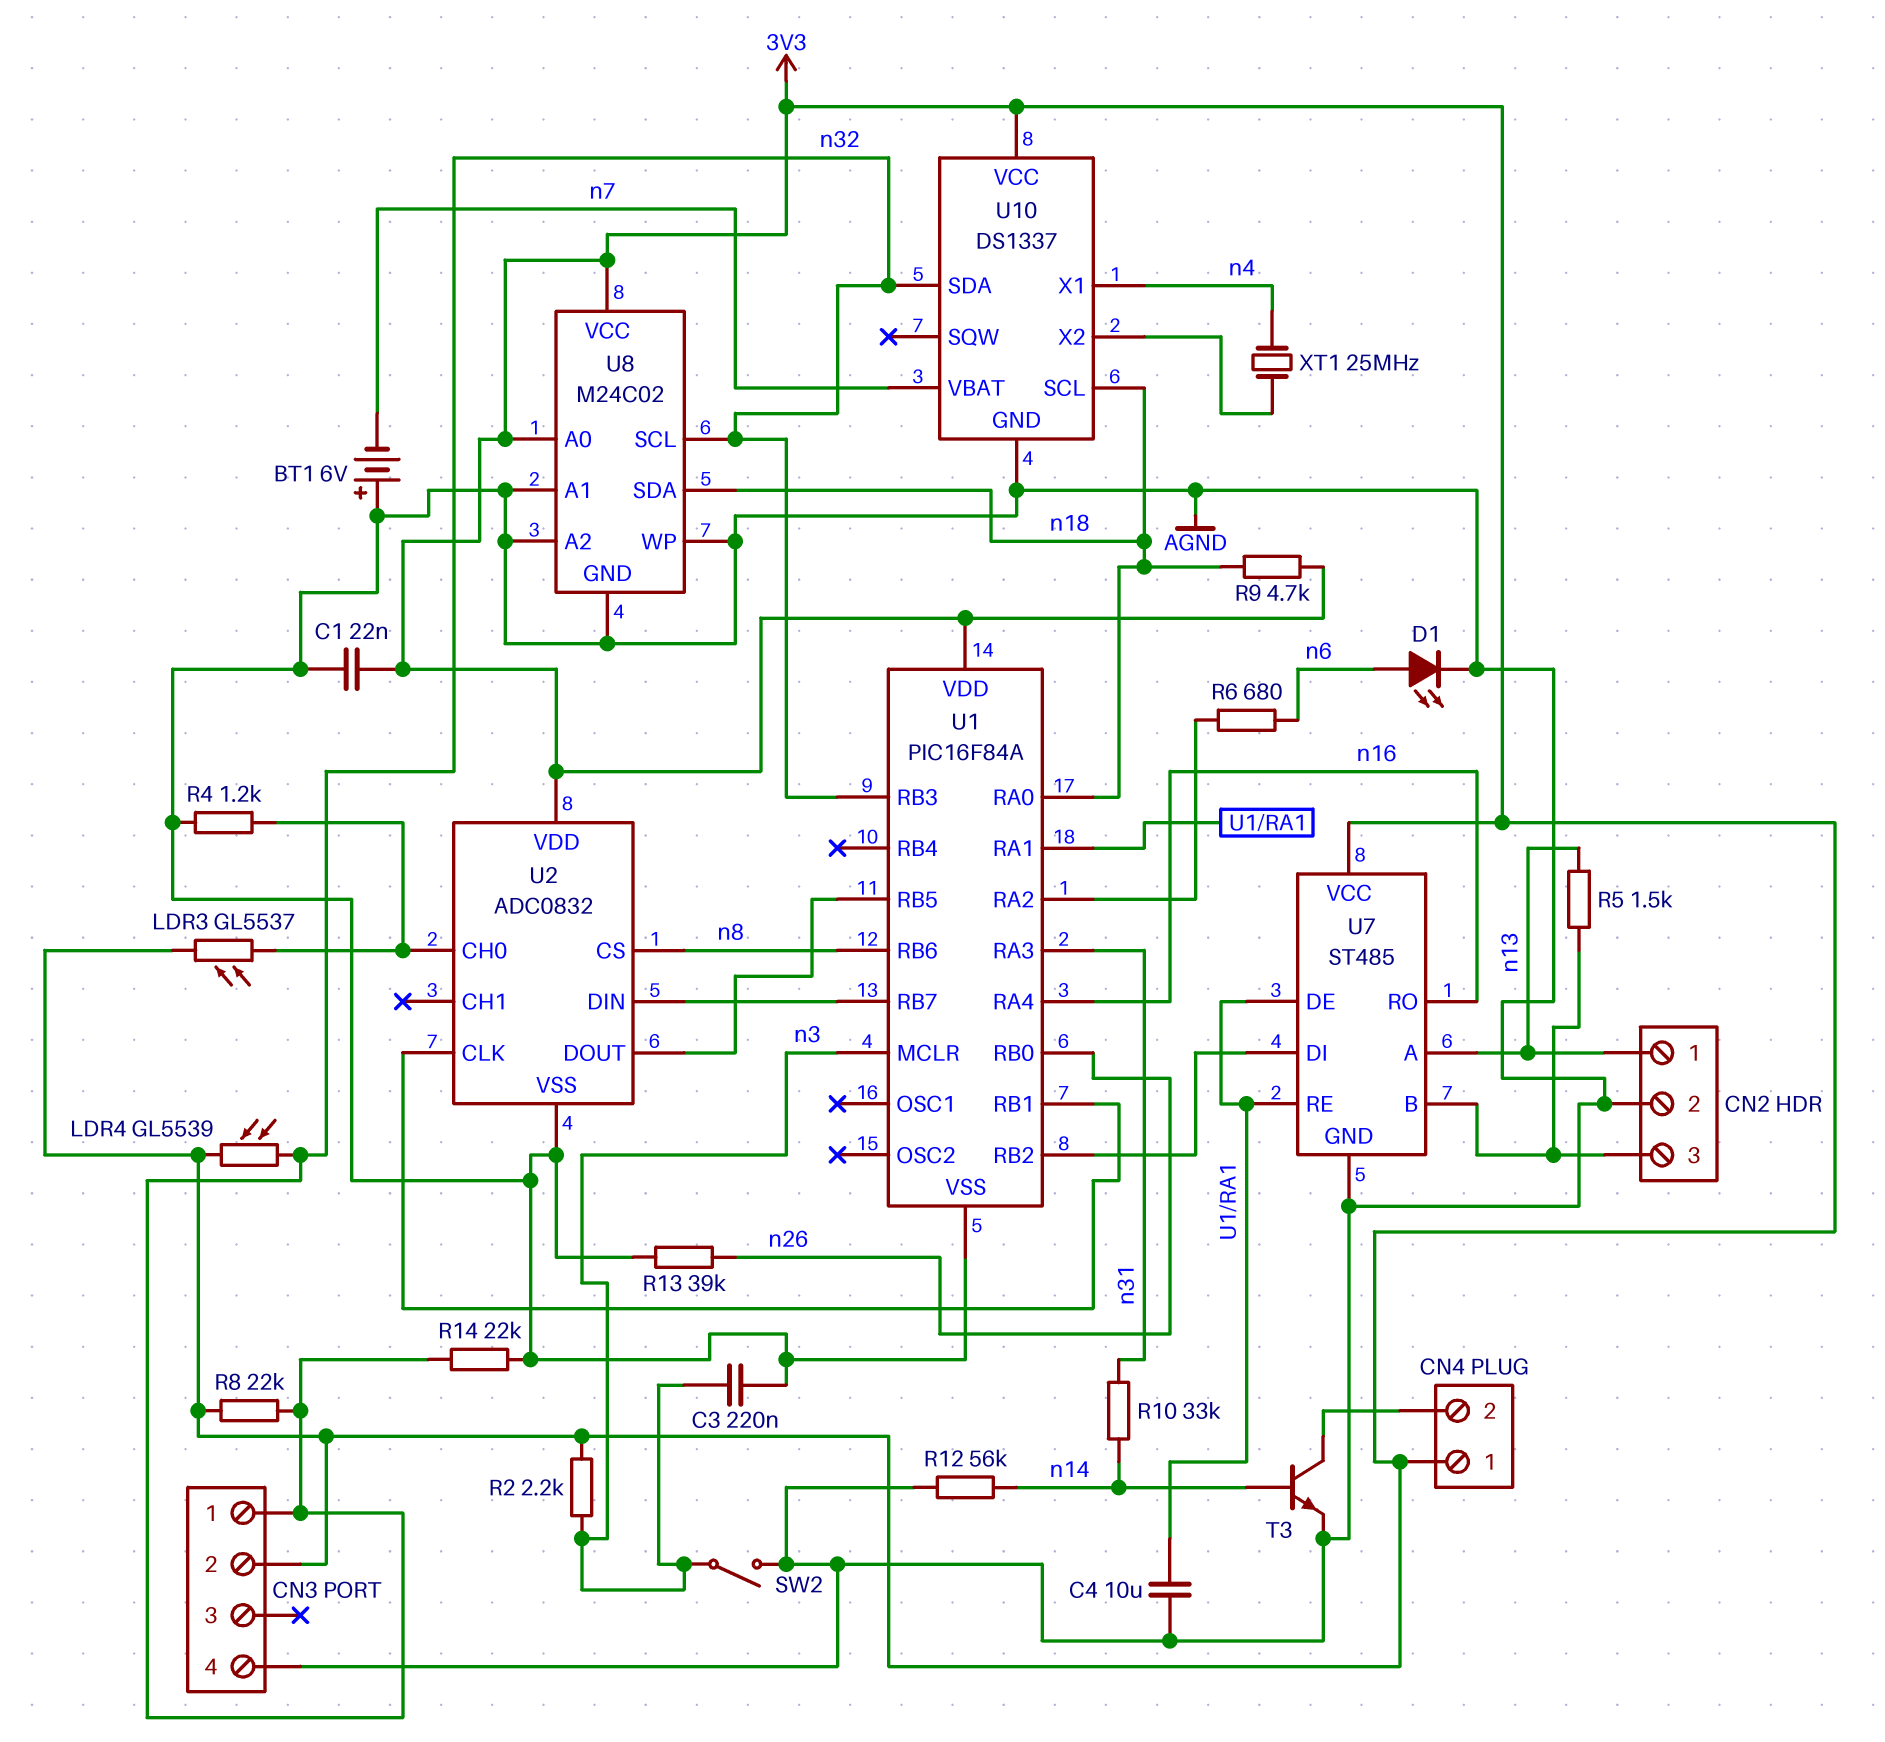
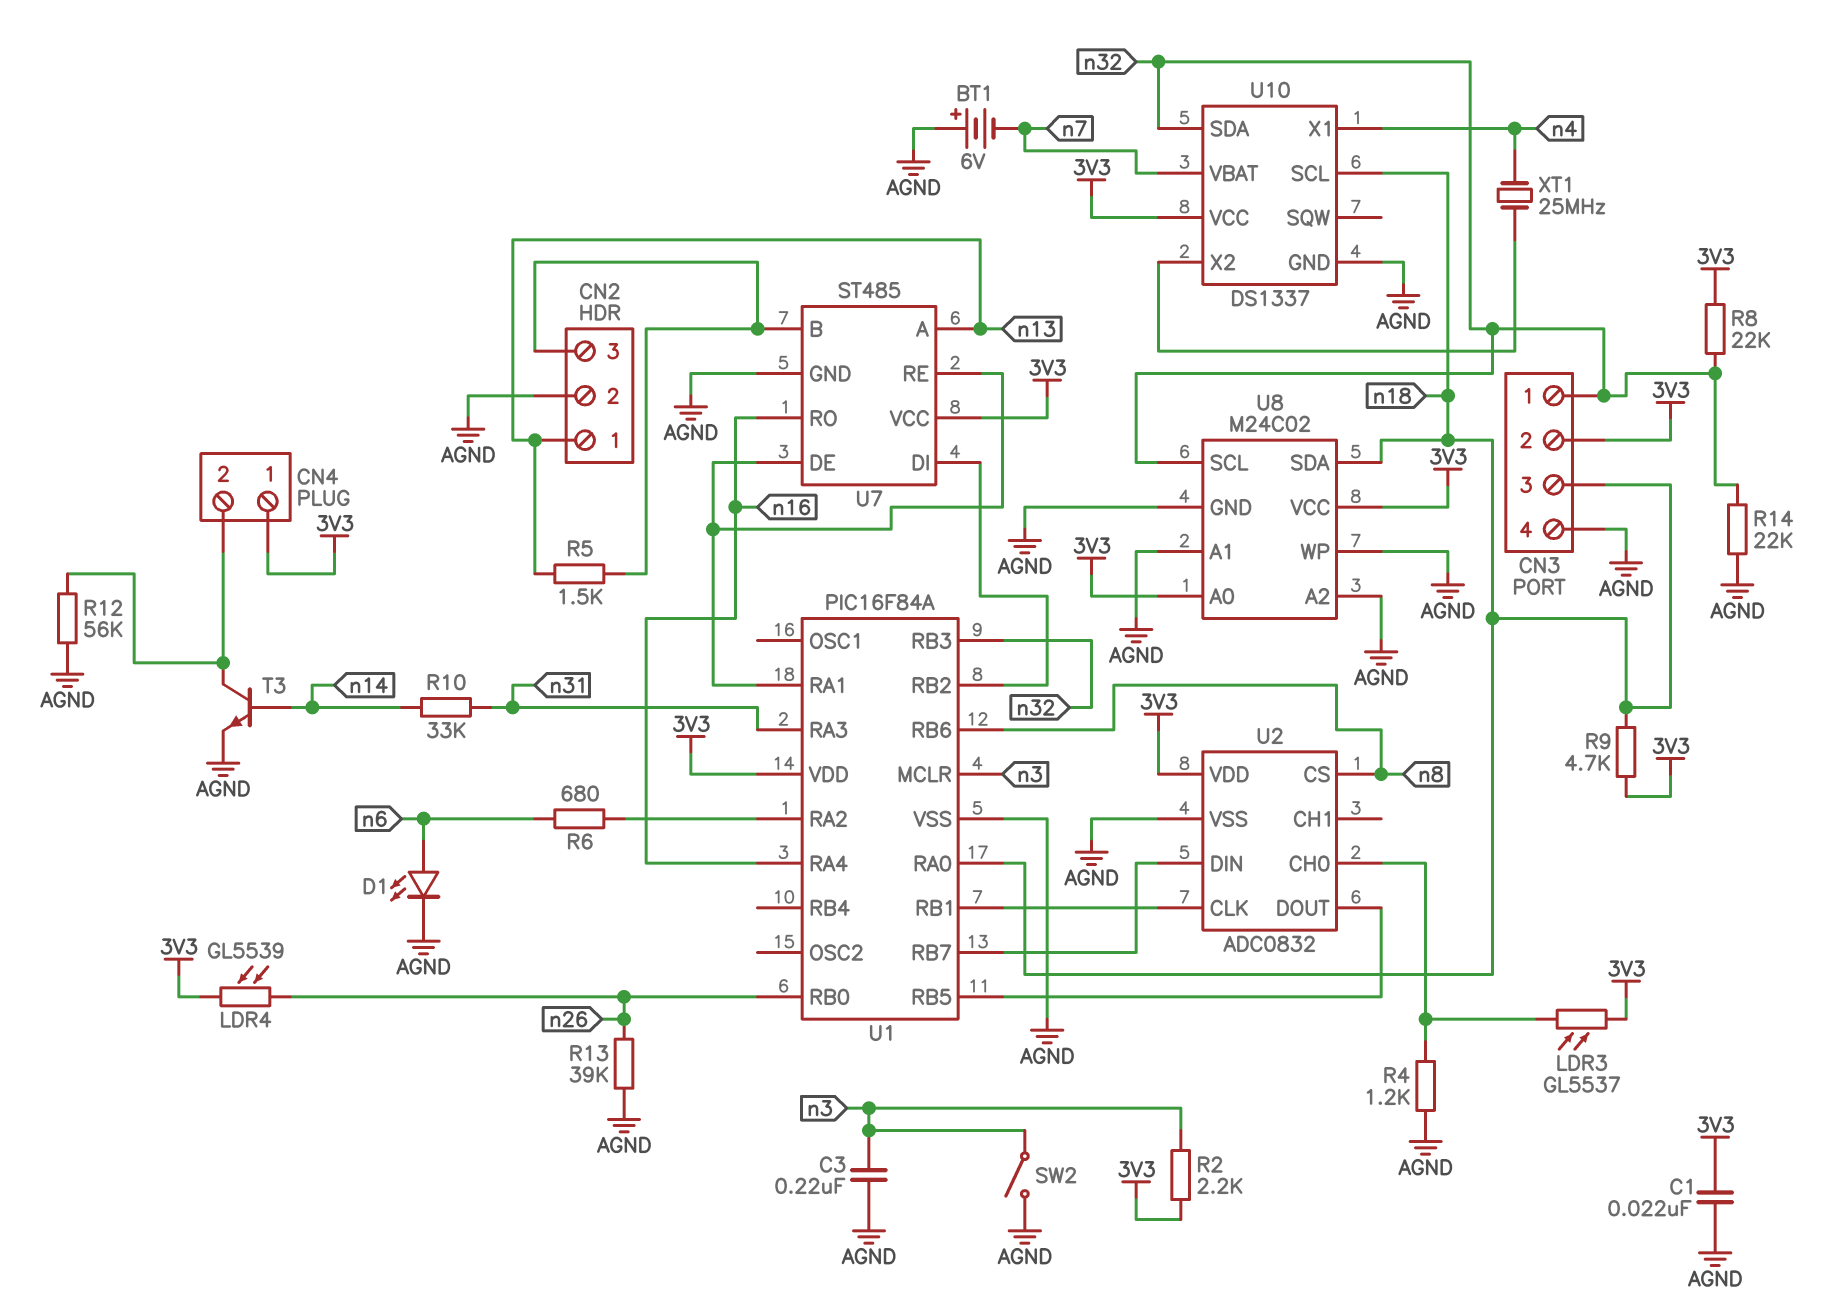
C4: 10uF (AGND, U1/RA1) -> none
CN3 pin 3: none -> n18
LDR4: GL5539 (3V3, n32) -> GL5539 (3V3, n26)
R12: 56k (AGND, n14) -> 56k (AGND, CN4/2)

